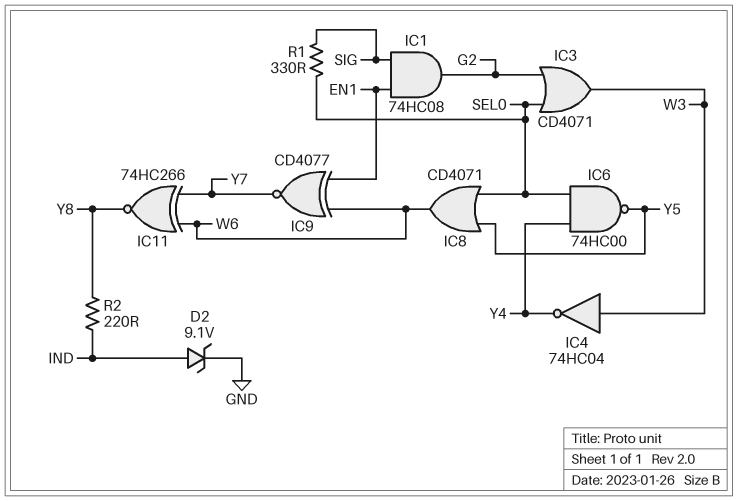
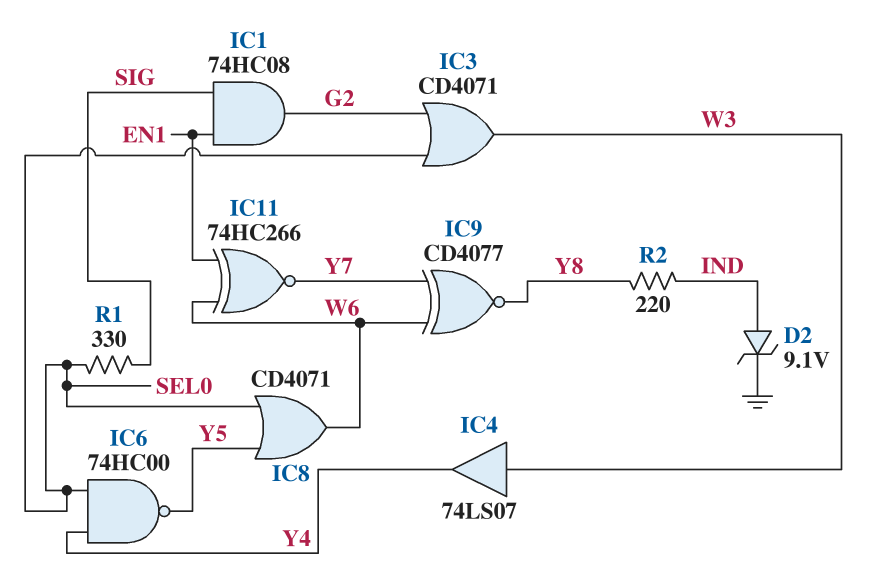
IC4: NOT 74HC04 (in W3, out Y4) -> buffer 74LS07 (in W3, out Y4)
IC9: XNOR CD4077 (in EN1, in W6, out Y7) -> XNOR CD4077 (in W6, in Y7, out Y8)
IC11: XNOR 74HC266 (in W6, in Y7, out Y8) -> XNOR 74HC266 (in EN1, in W6, out Y7)

